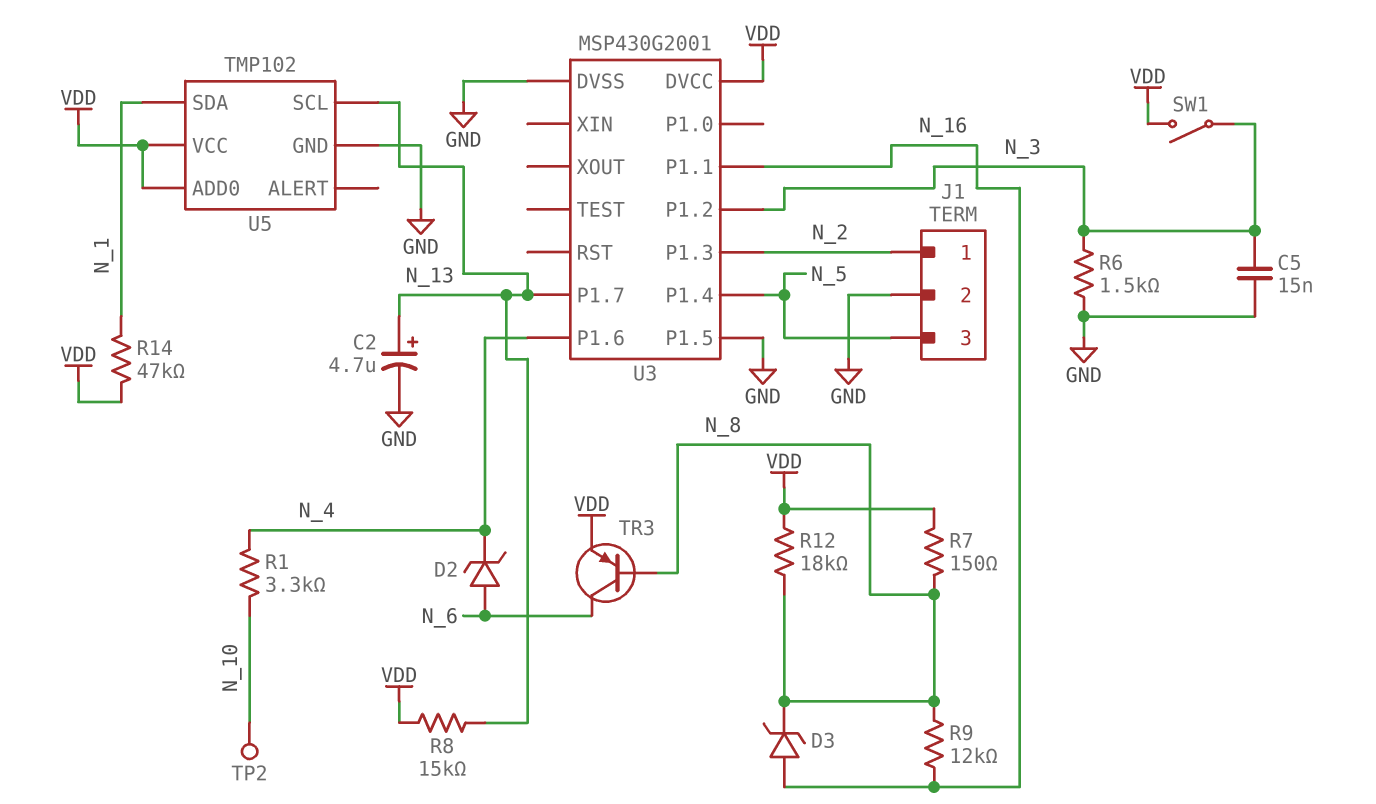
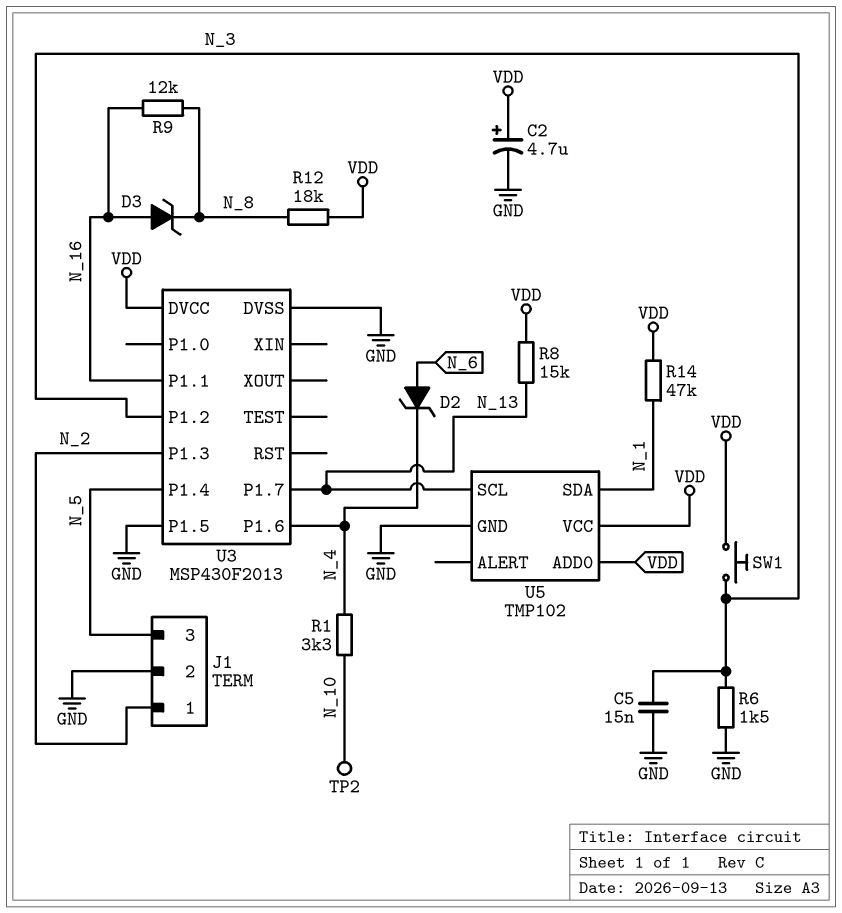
C2: 4.7uF (plus N_13, minus GND) -> 4.7uF (plus VDD, minus GND)
R7: 150 (N_8, VDD) -> none
SW1: switch (N_3, VDD) -> button (N_3, VDD)
TR3: PNP (B N_8, C N_6, E VDD) -> none
U3: MSP430G2001 -> MSP430F2013

